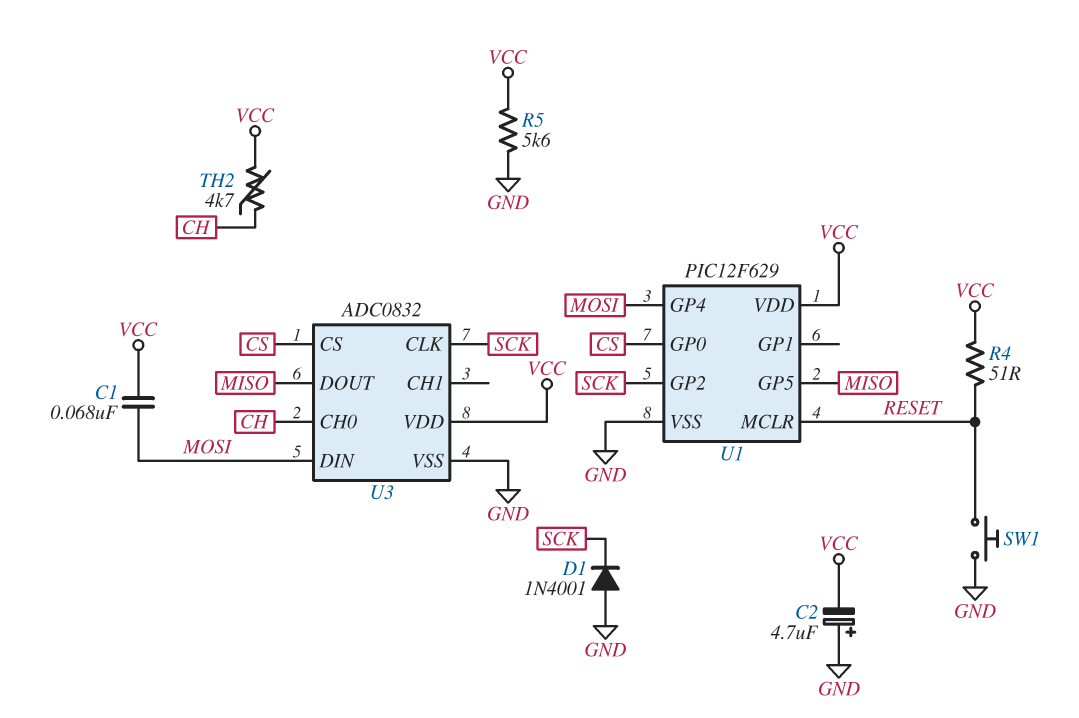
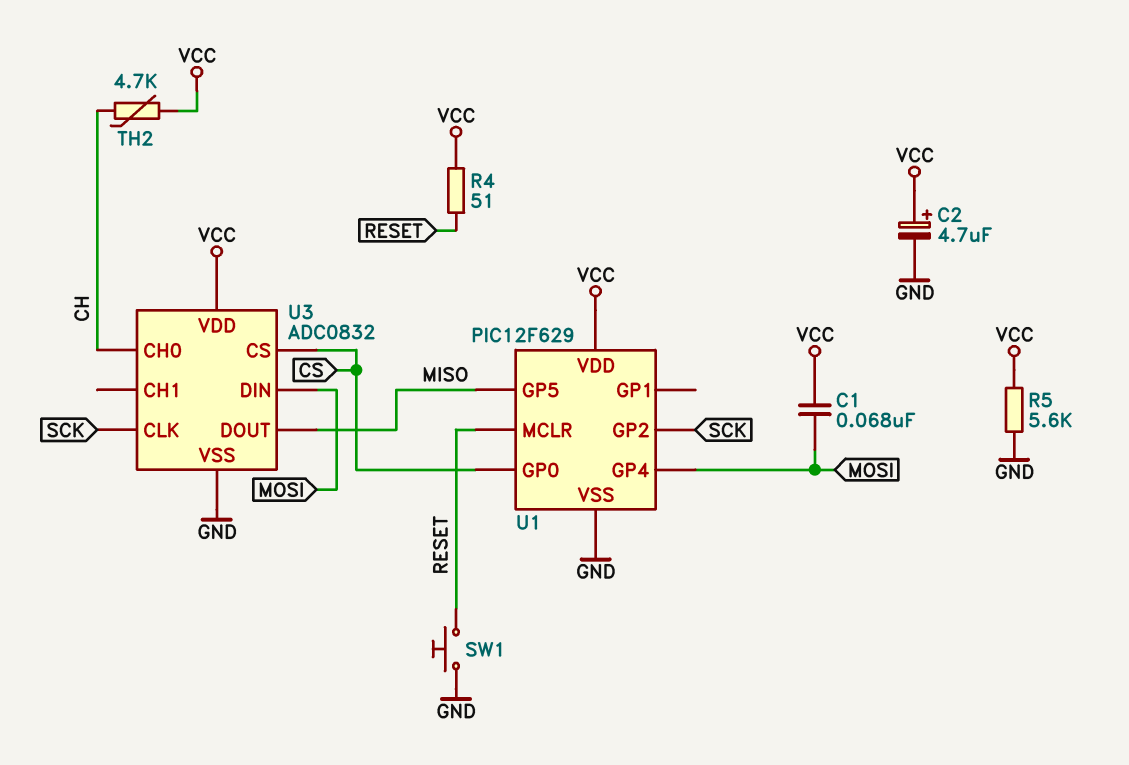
C2: 4.7uF (plus GND, minus VCC) -> 4.7uF (plus VCC, minus GND)
D1: diode 1N4001 (A GND, K SCK) -> none

